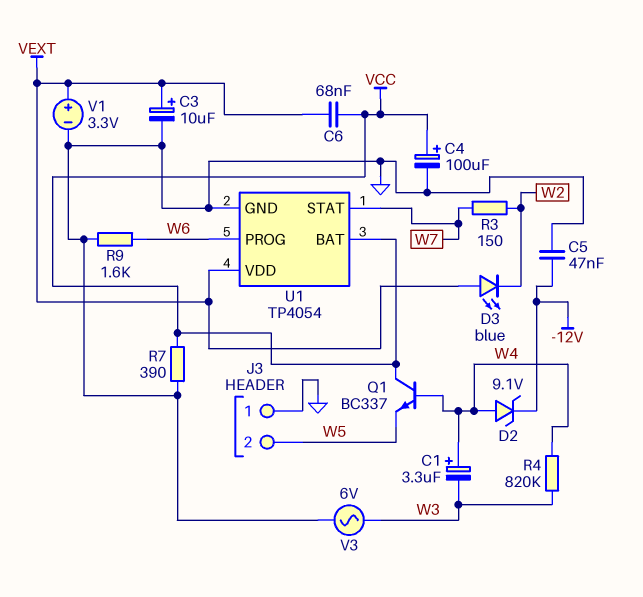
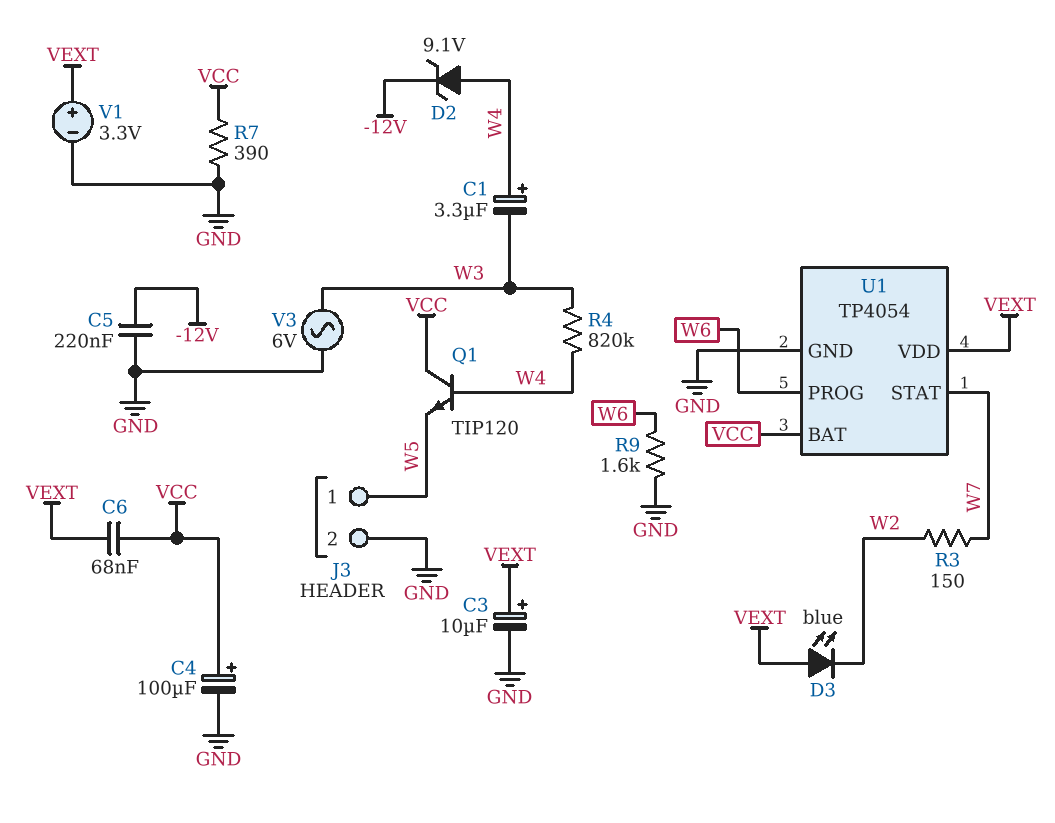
C5: 47nF (-12V, GND) -> 220nF (-12V, GND)
J3 pin 1: GND -> W5
J3 pin 2: W5 -> GND
Q1: NPN BC337 (B W4, C VCC, E W5) -> NPN TIP120 (B W4, C VCC, E W5)

